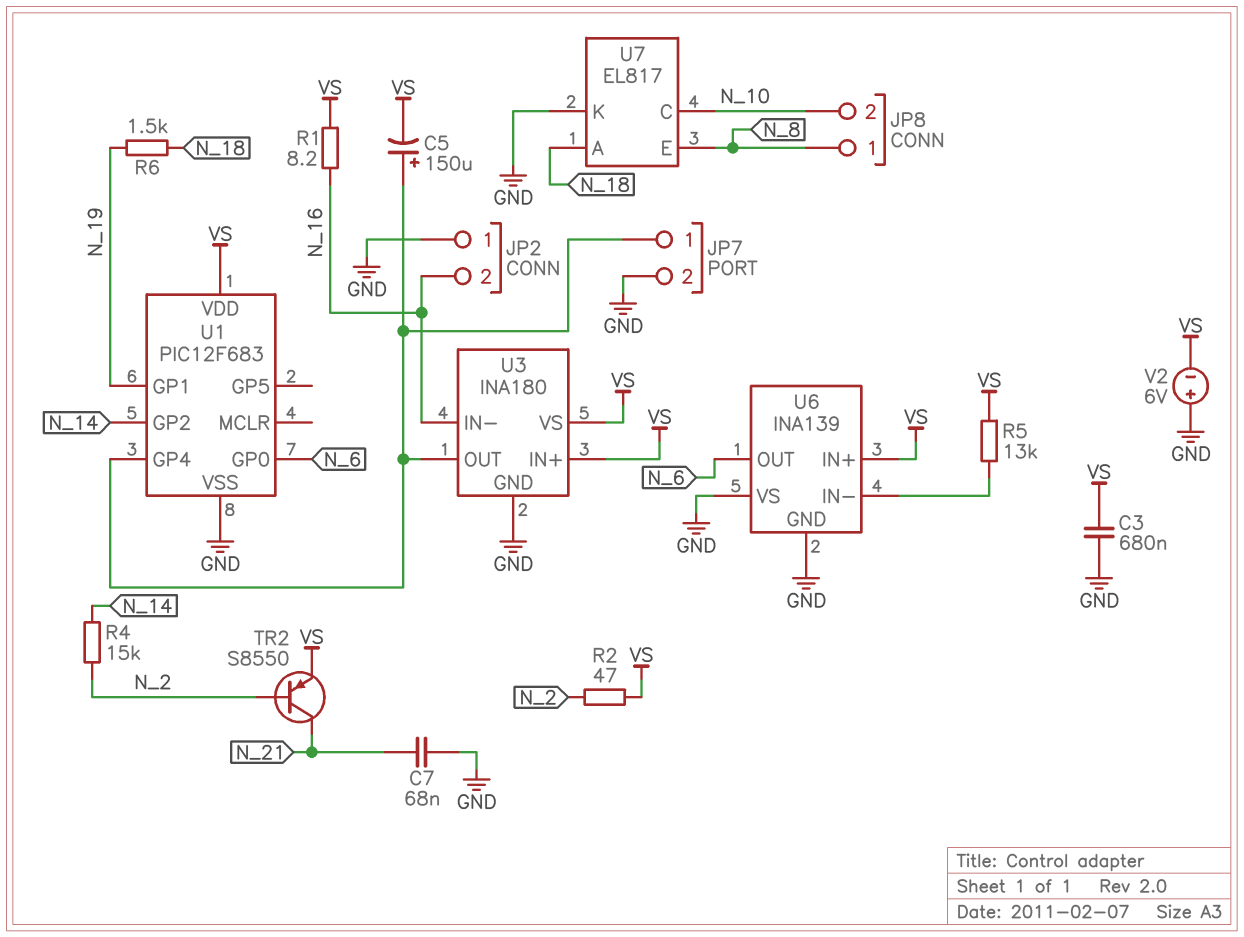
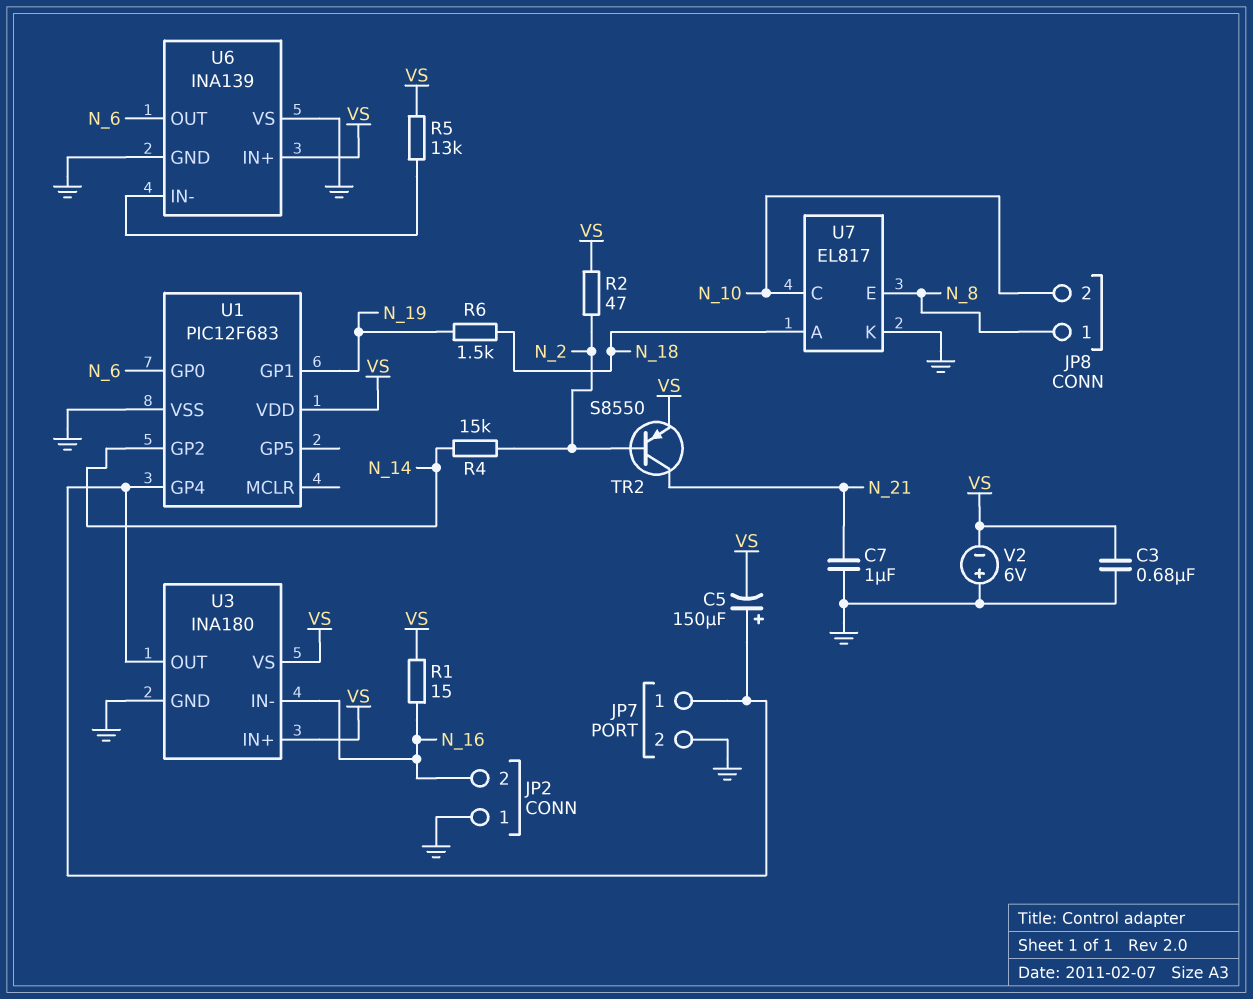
C7: 68nF (GND, N_21) -> 1uF (GND, N_21)
R1: 8.2 (N_16, VS) -> 15 (N_16, VS)

